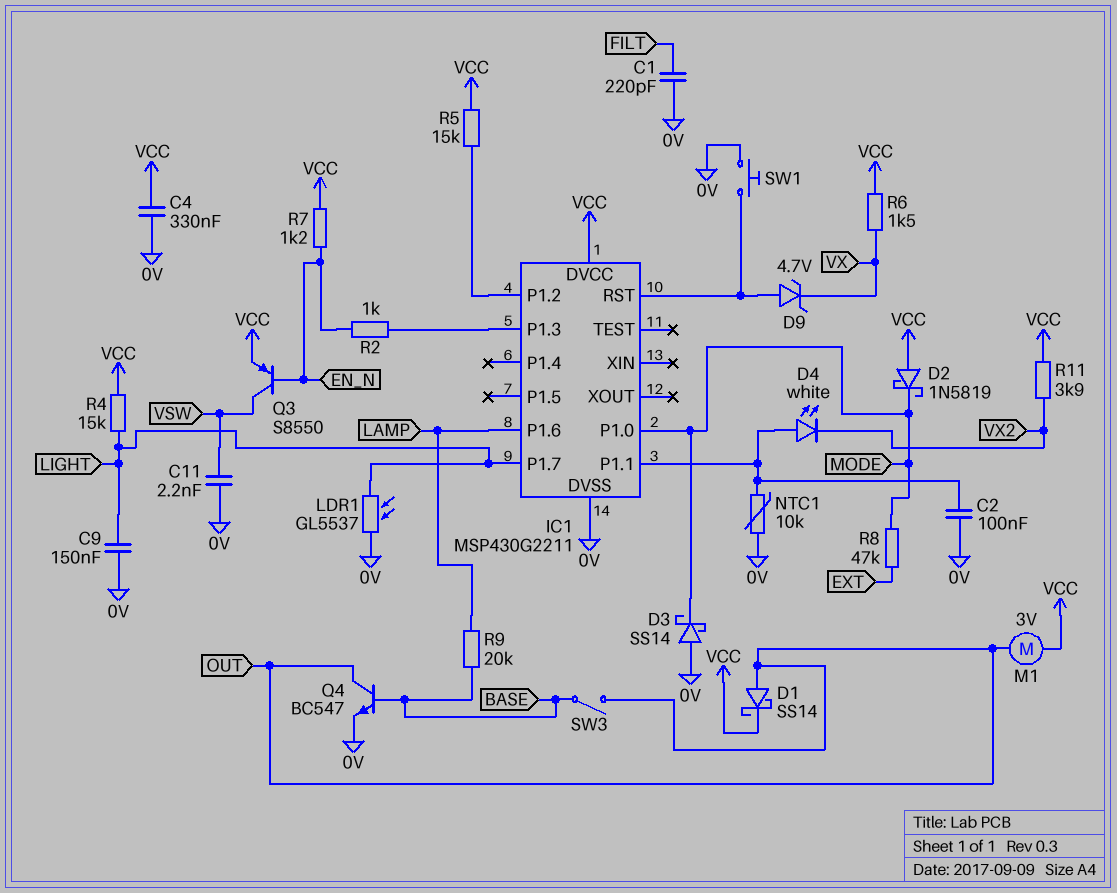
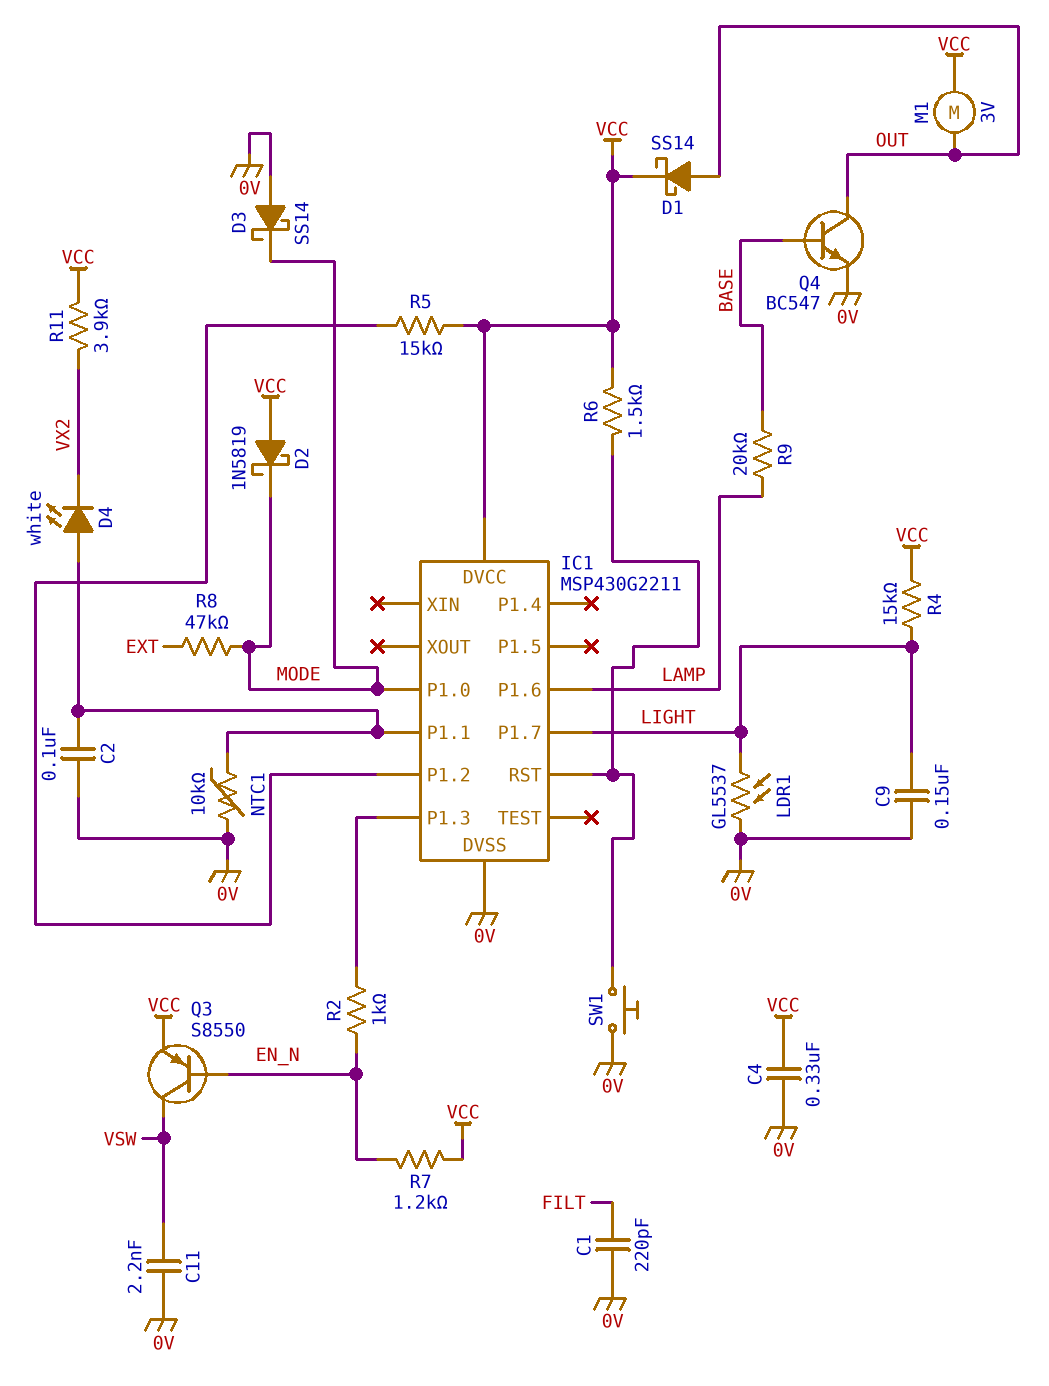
D9: zener 4.7V (A IC1/RST, K VX) -> none
R6: 1.5k (VCC, VX) -> 1.5k (IC1/RST, VCC)
SW3: switch (BASE, OUT) -> none

